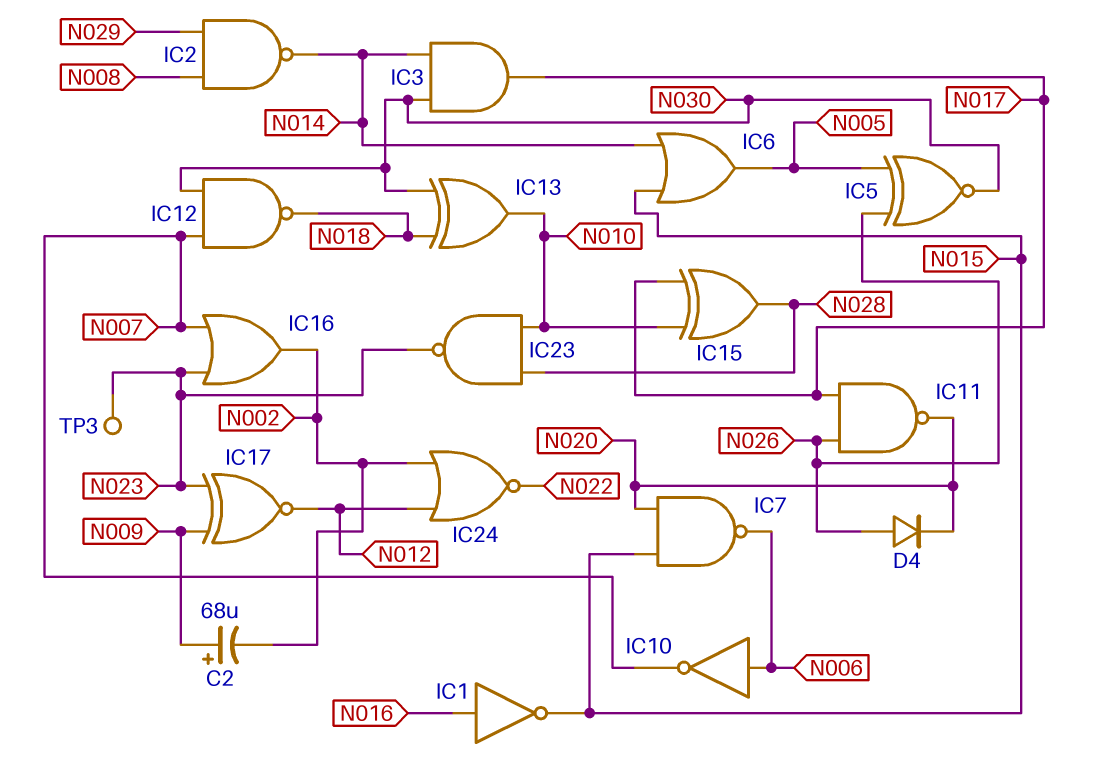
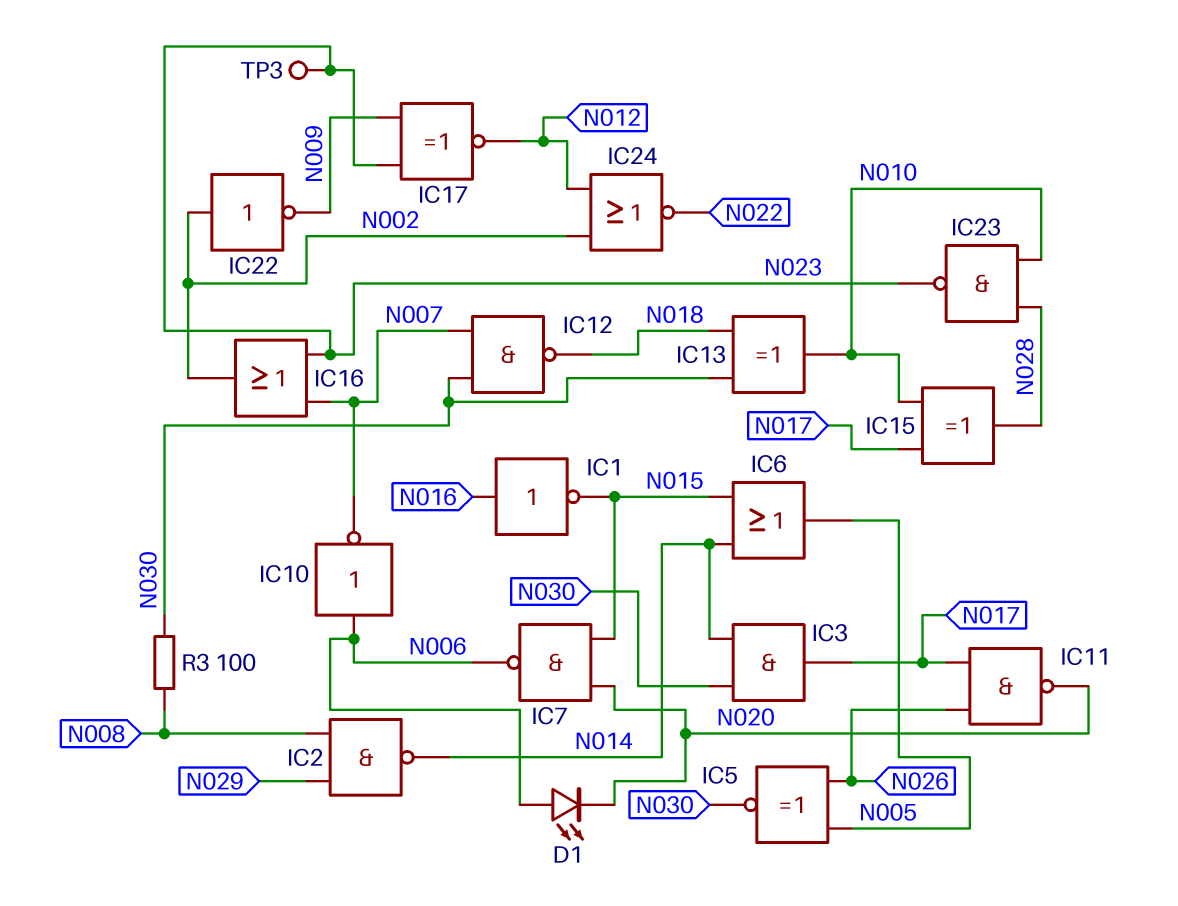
C2: 68uF (plus N009, minus N002) -> none
D1: none -> LED (A N006, K N020)
D4: diode (A N026, K N020) -> none
IC22: none -> NOT (in N002, out N009)
R3: none -> 100 (N008, N030)

